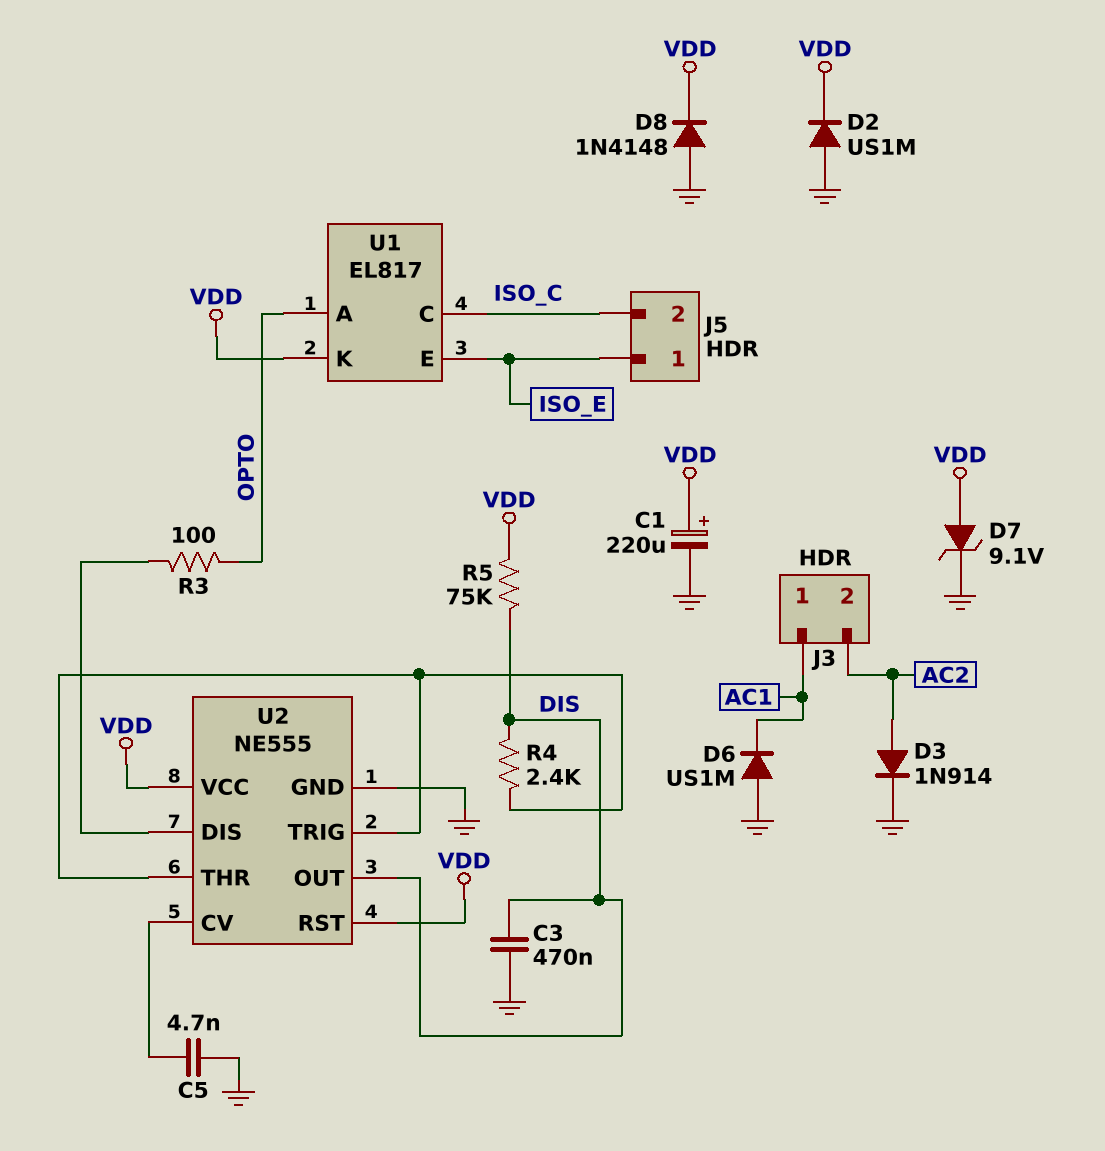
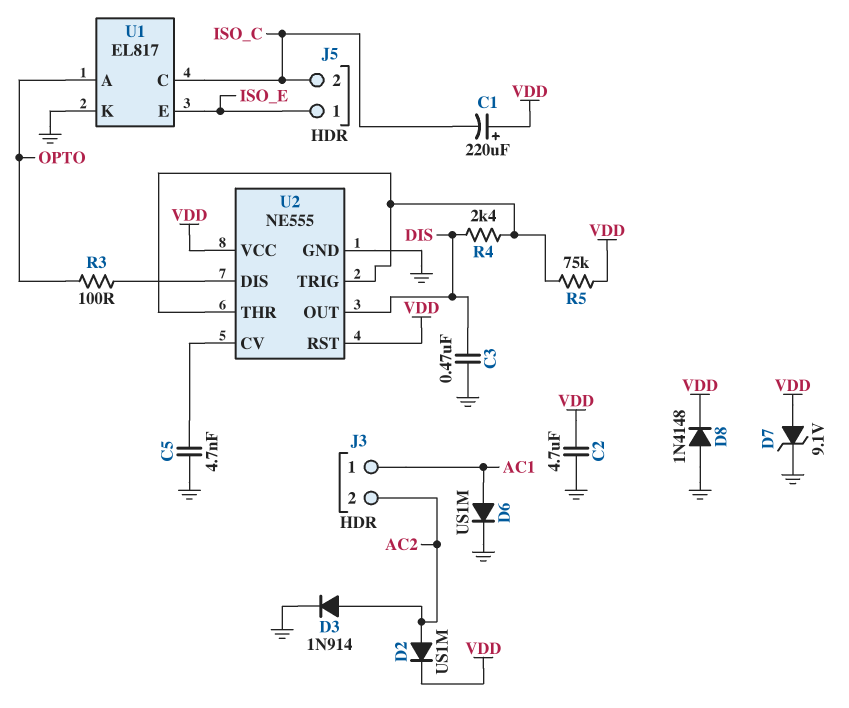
C1: 220uF (plus VDD, minus GND) -> 220uF (plus VDD, minus ISO_C)
C2: none -> 4.7uF (GND, VDD)
D2: diode US1M (A GND, K VDD) -> diode US1M (A AC2, K VDD)
D6: diode US1M (A GND, K AC1) -> diode US1M (A AC1, K GND)
R5: 75k (DIS, VDD) -> 75k (U2/THR, VDD)
U1 pin K: VDD -> GND

